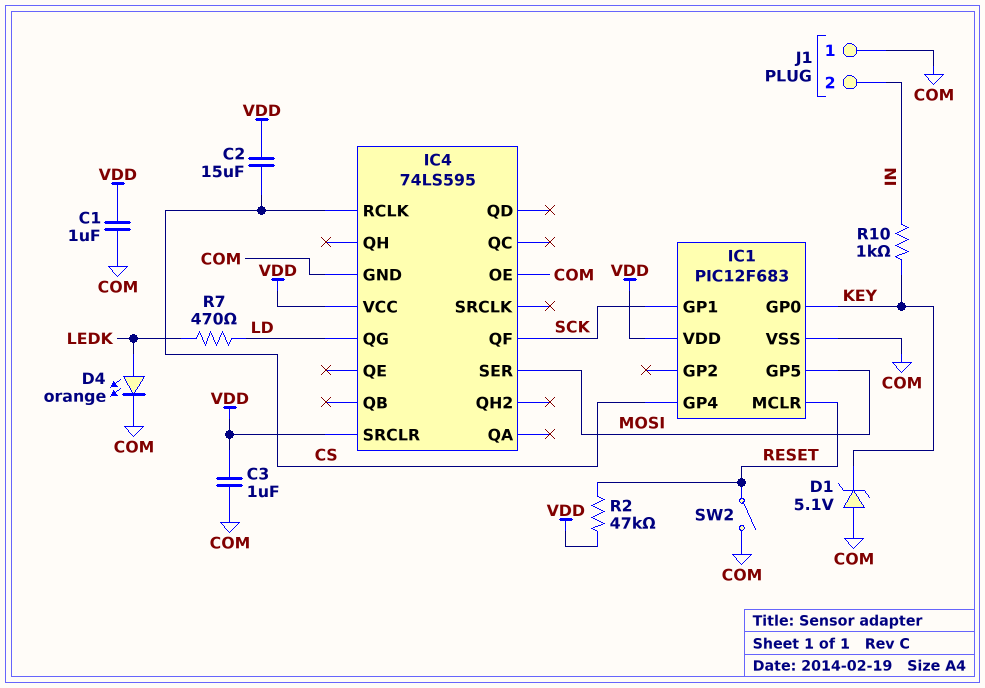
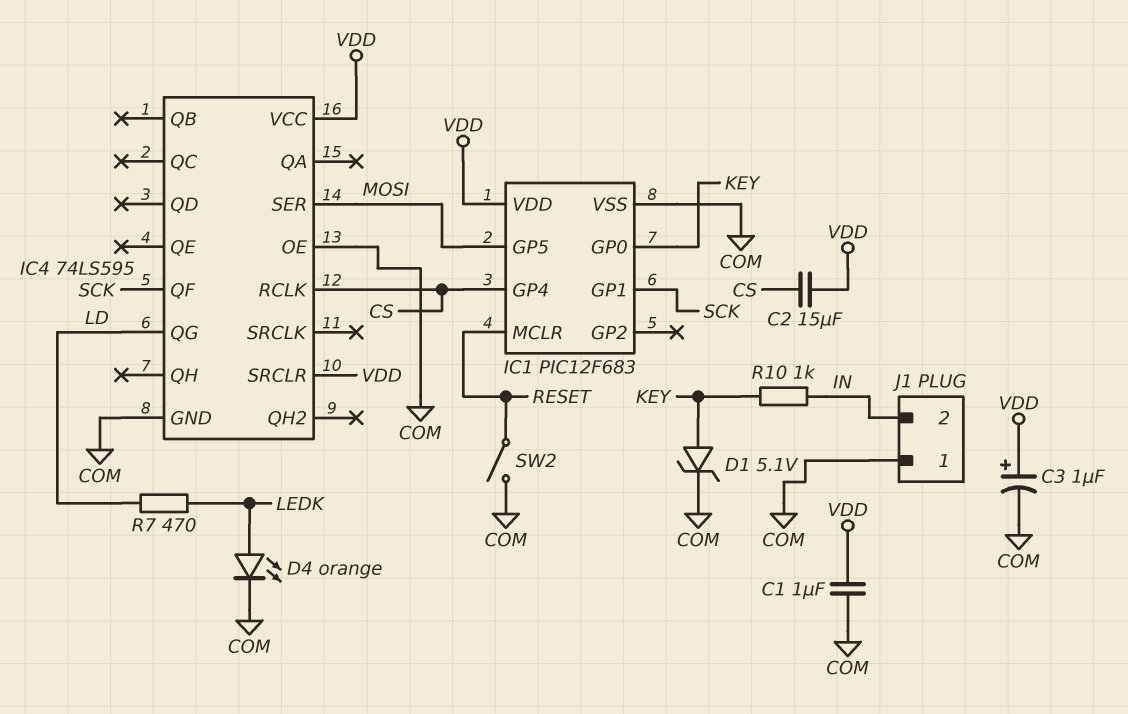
C3: 1uF (COM, VDD) -> 1uF (plus VDD, minus COM)
D1: zener 5.1V (A COM, K KEY) -> zener 5.1V (A KEY, K COM)
R2: 47k (RESET, VDD) -> none

